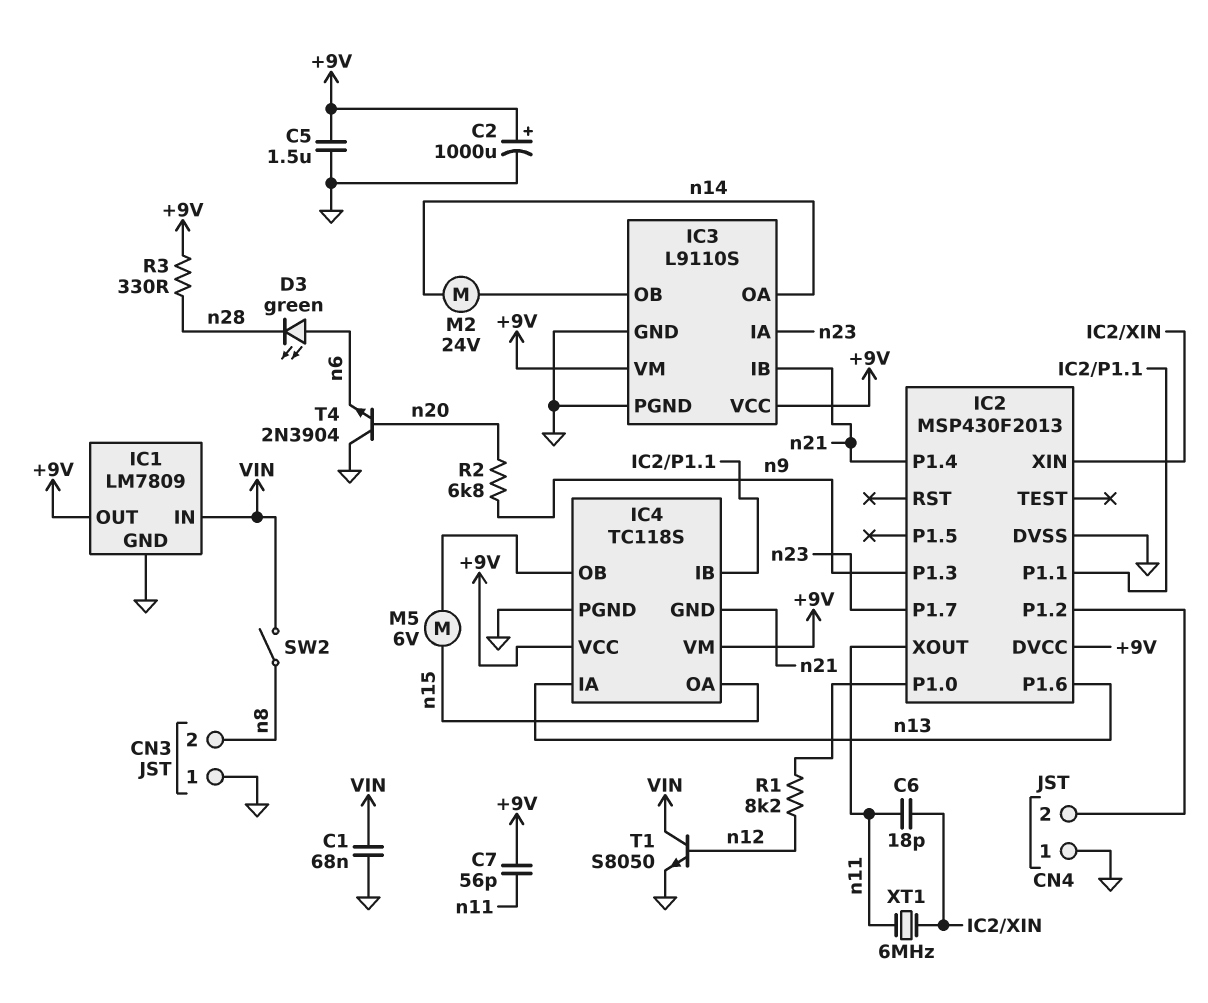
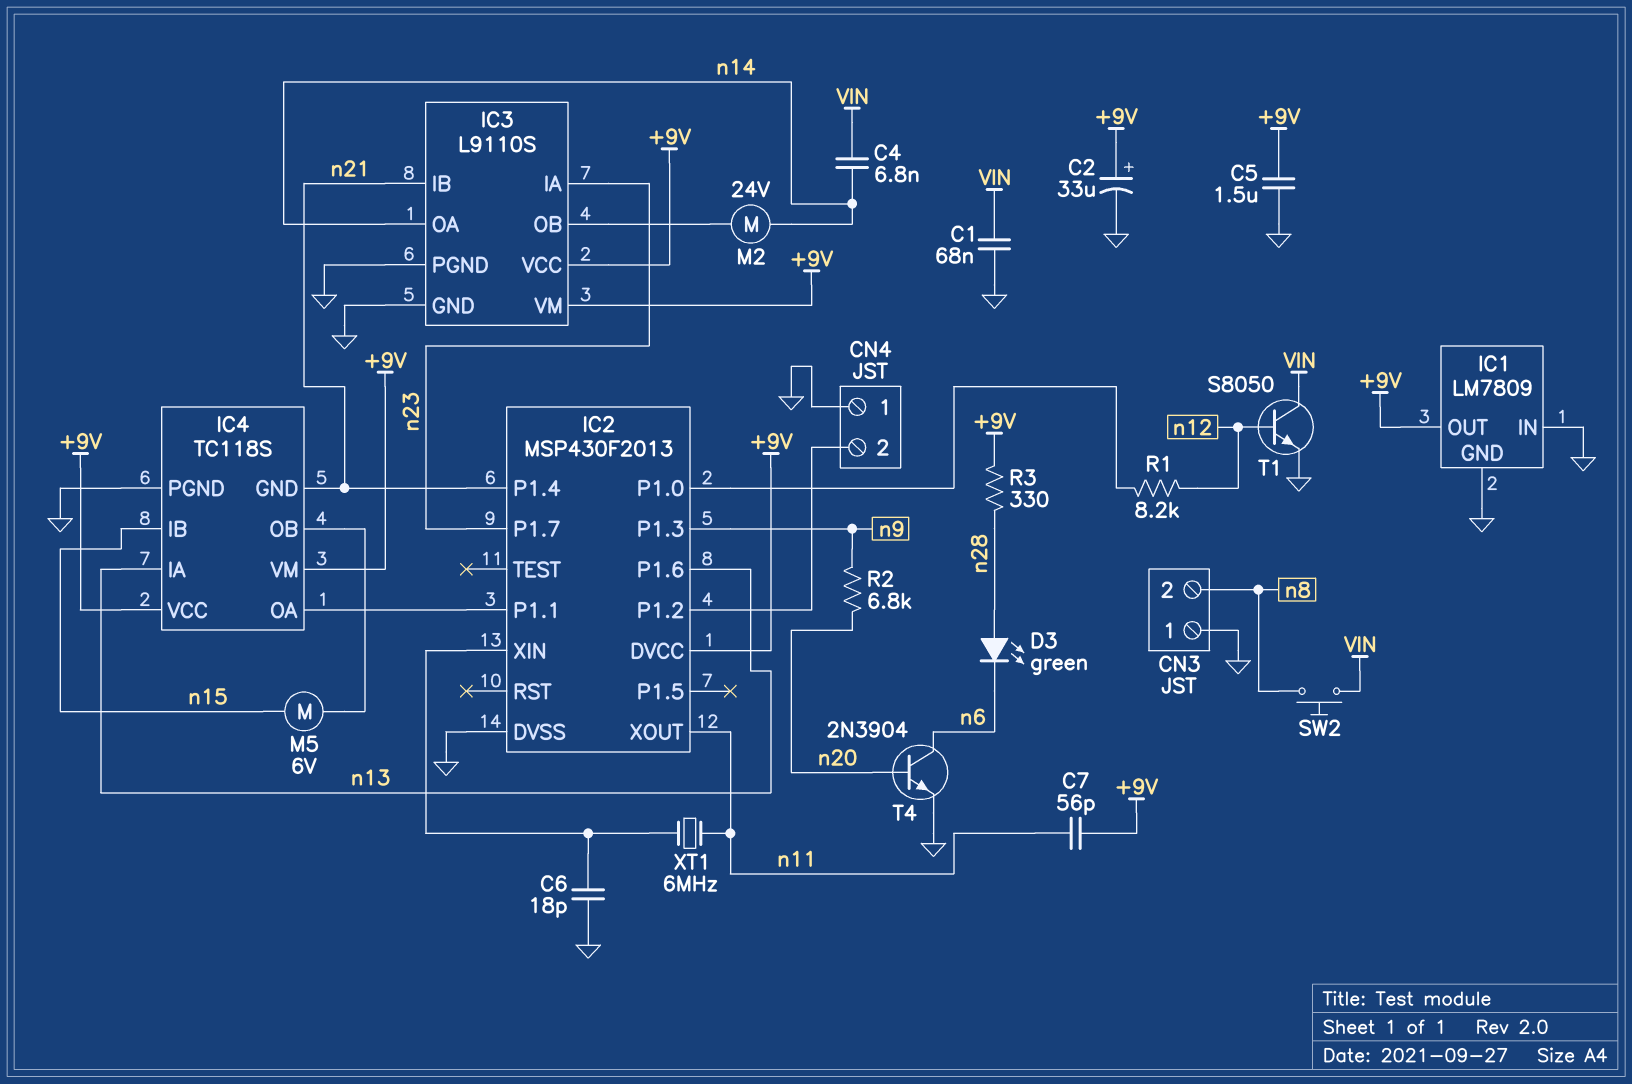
C2: 1000uF (plus +9V, minus GND) -> 33uF (plus +9V, minus GND)
C4: none -> 6.8nF (VIN, n14)
C6: 18pF (IC2/XIN, n11) -> 18pF (GND, IC2/XIN)
D3: LED green (A n6, K n28) -> LED green (A n28, K n6)
IC1 pin IN: VIN -> GND
IC4 pin IB: IC2/P1.1 -> n15
IC4 pin OA: n15 -> IC2/P1.1
SW2: switch (VIN, n8) -> button (VIN, n8)
T4: NPN 2N3904 (B n20, C GND, E n6) -> NPN 2N3904 (B n20, C n6, E GND)

